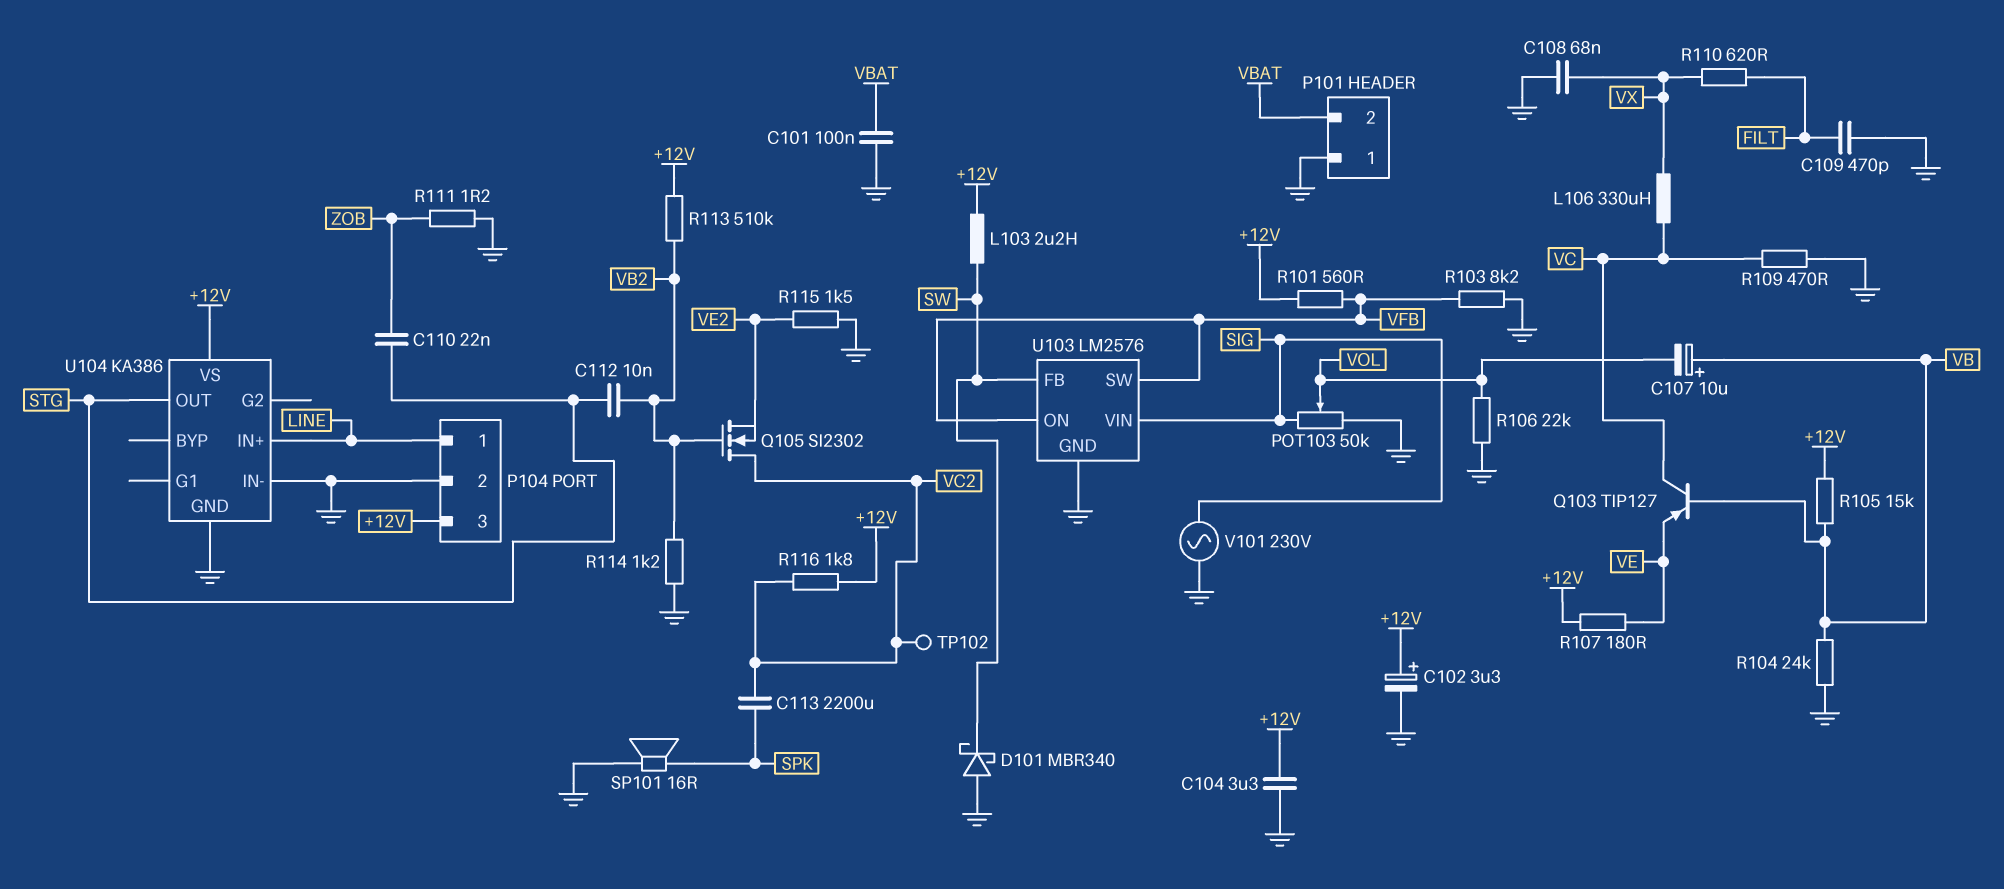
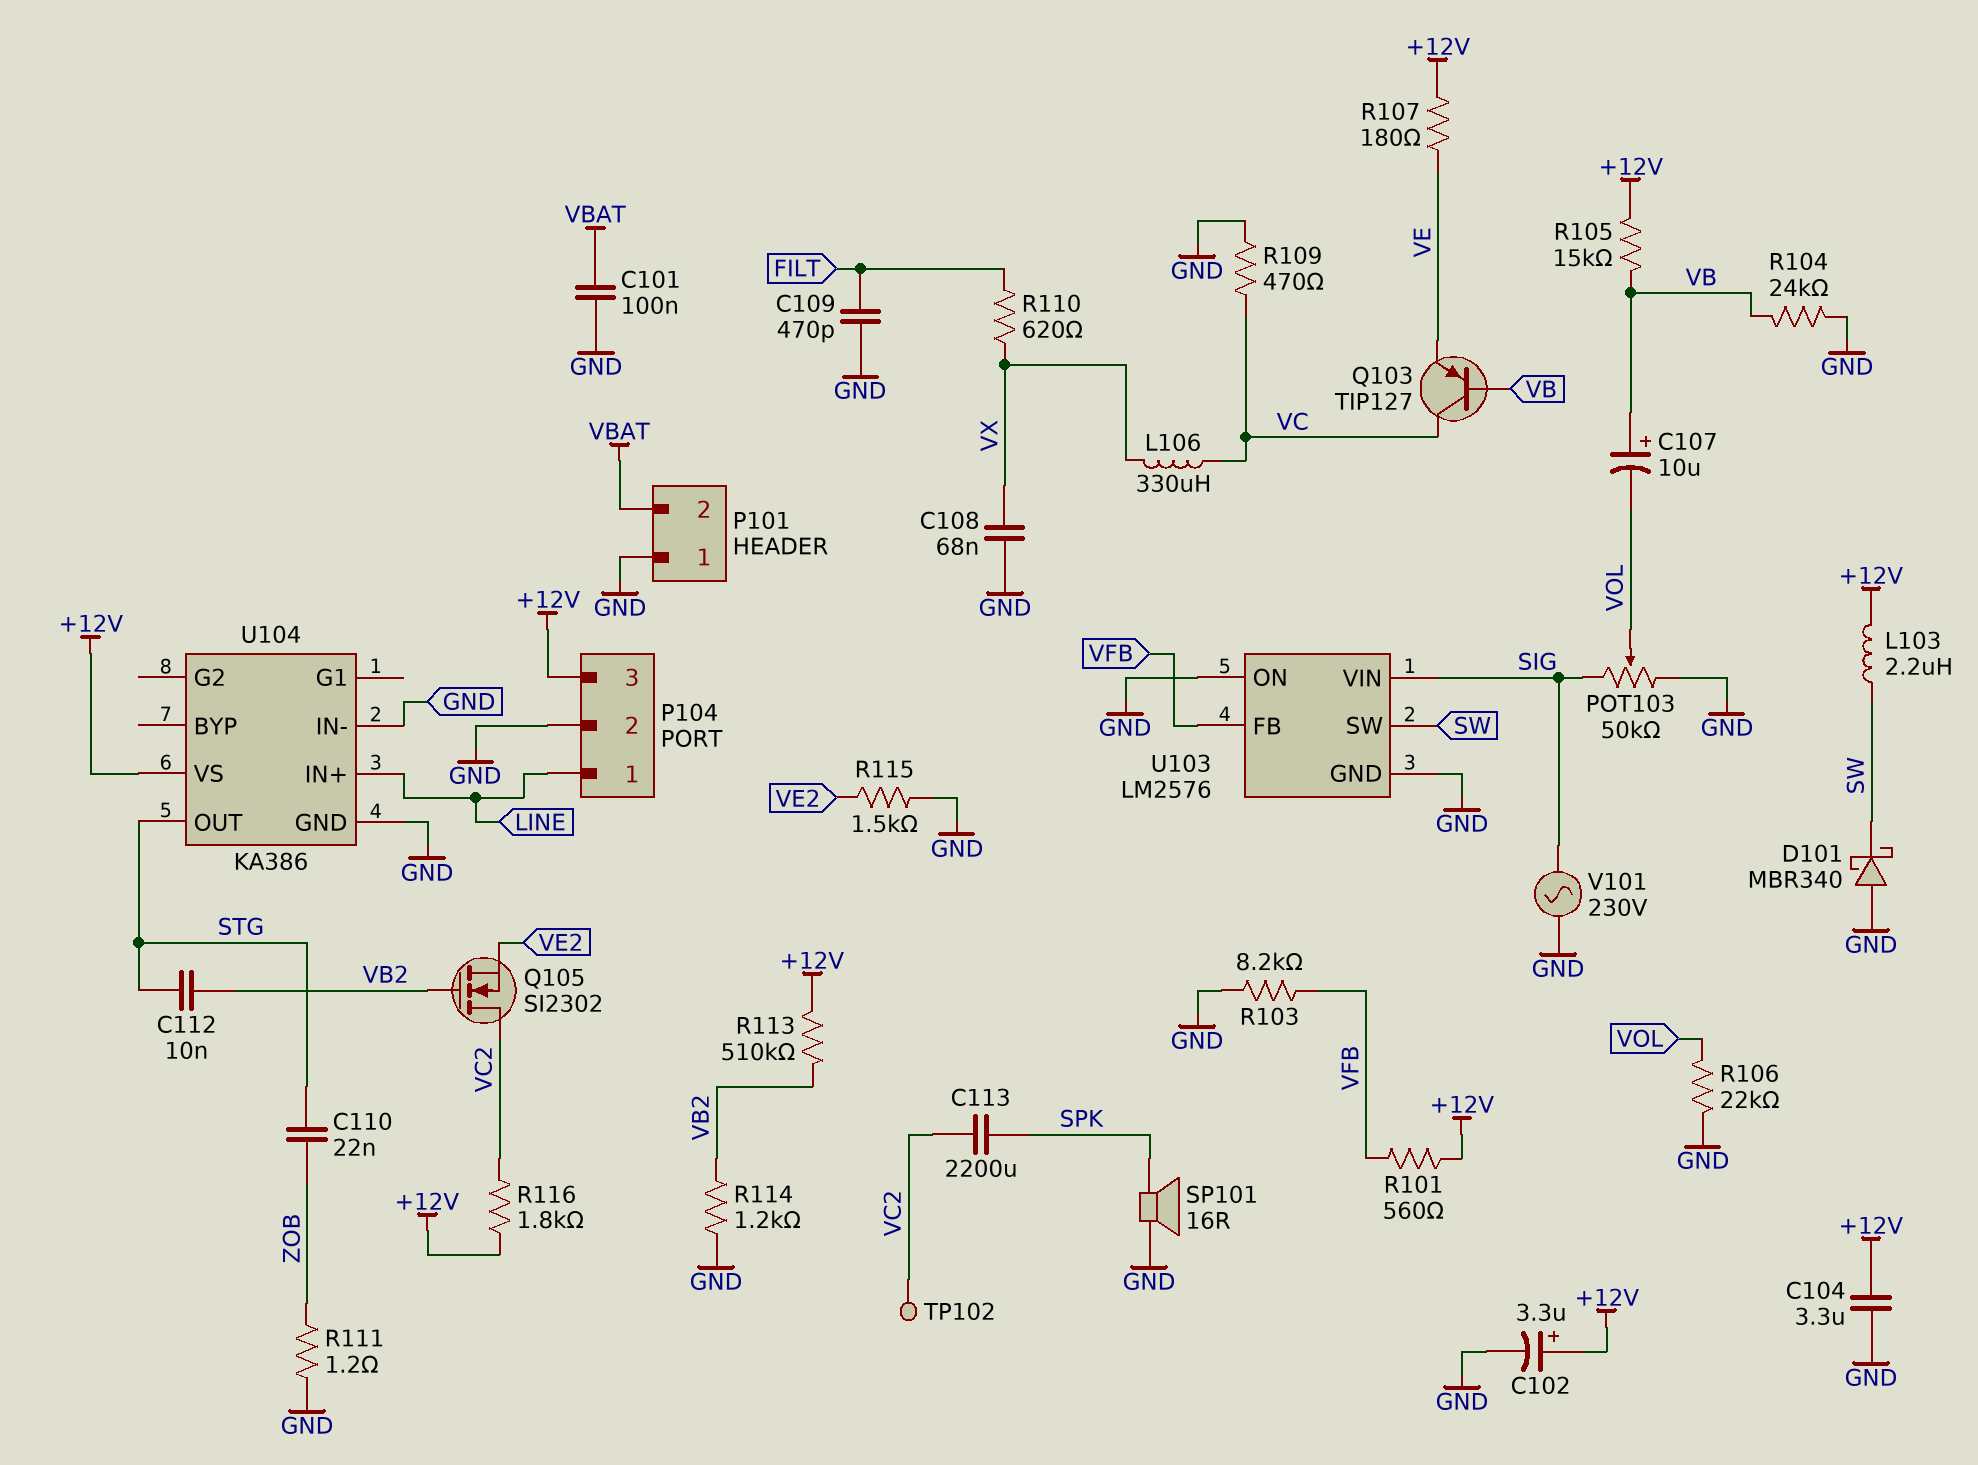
U103 pin FB: SW -> VFB
U103 pin ON: VFB -> GND
U103 pin SW: VFB -> SW

